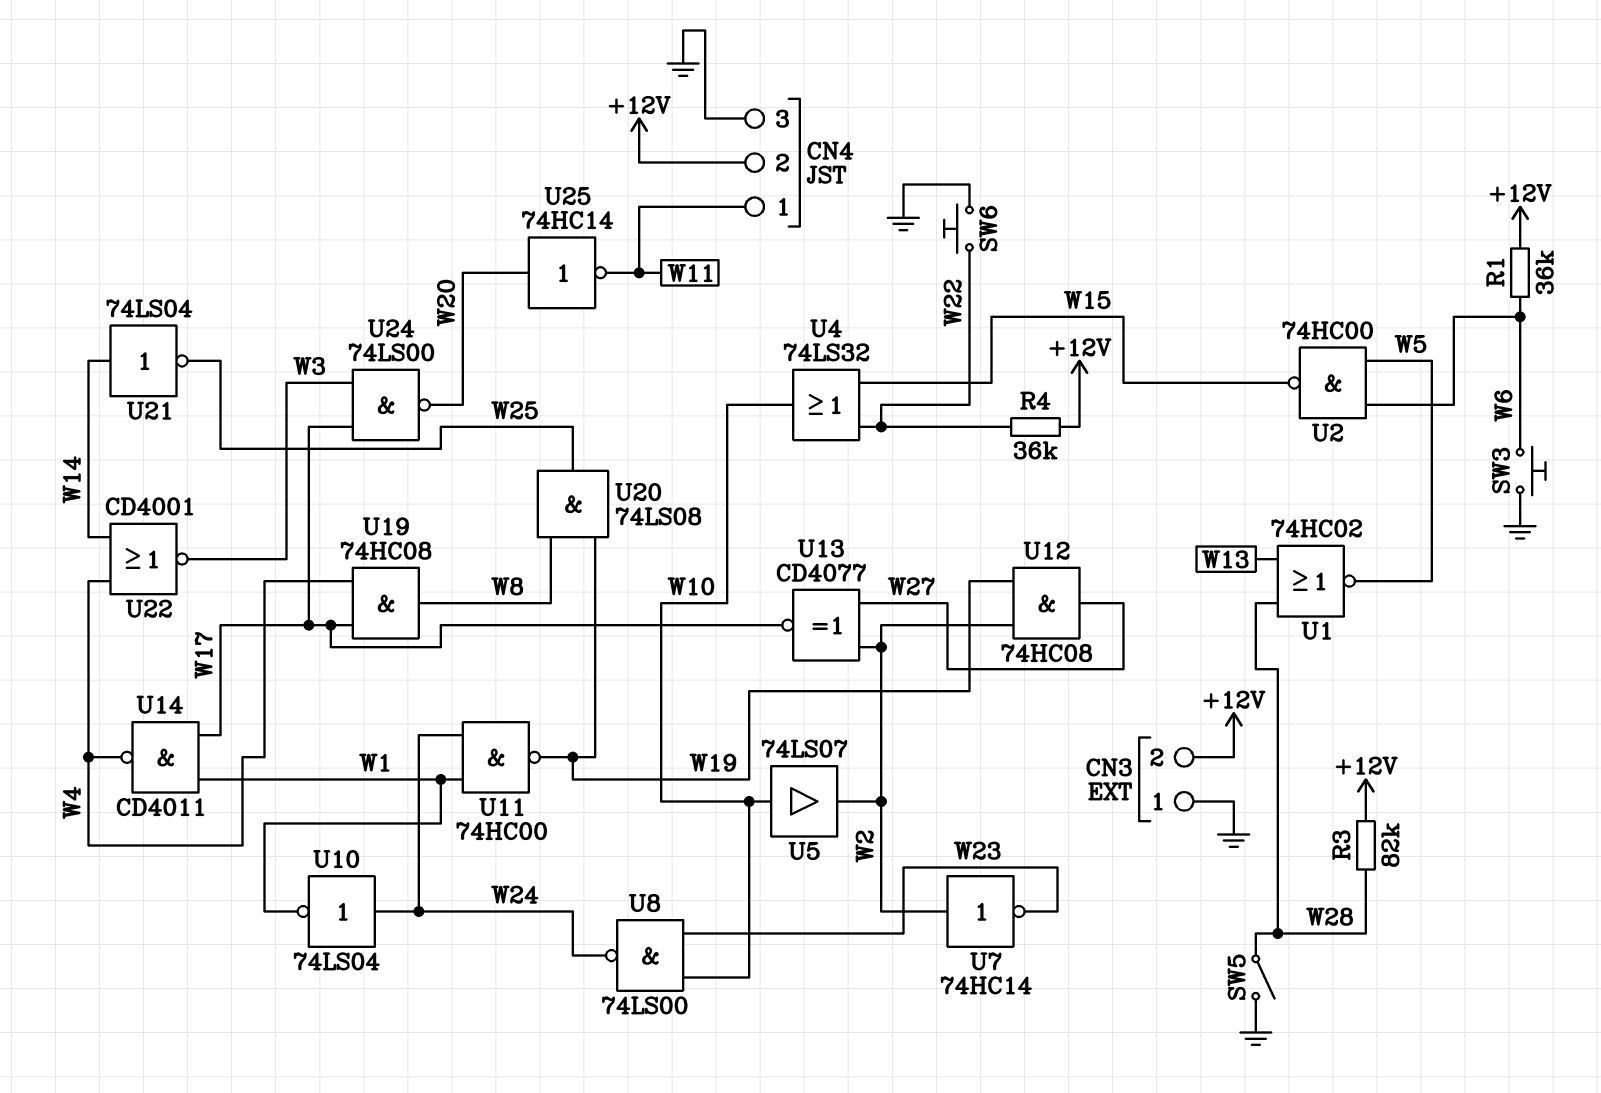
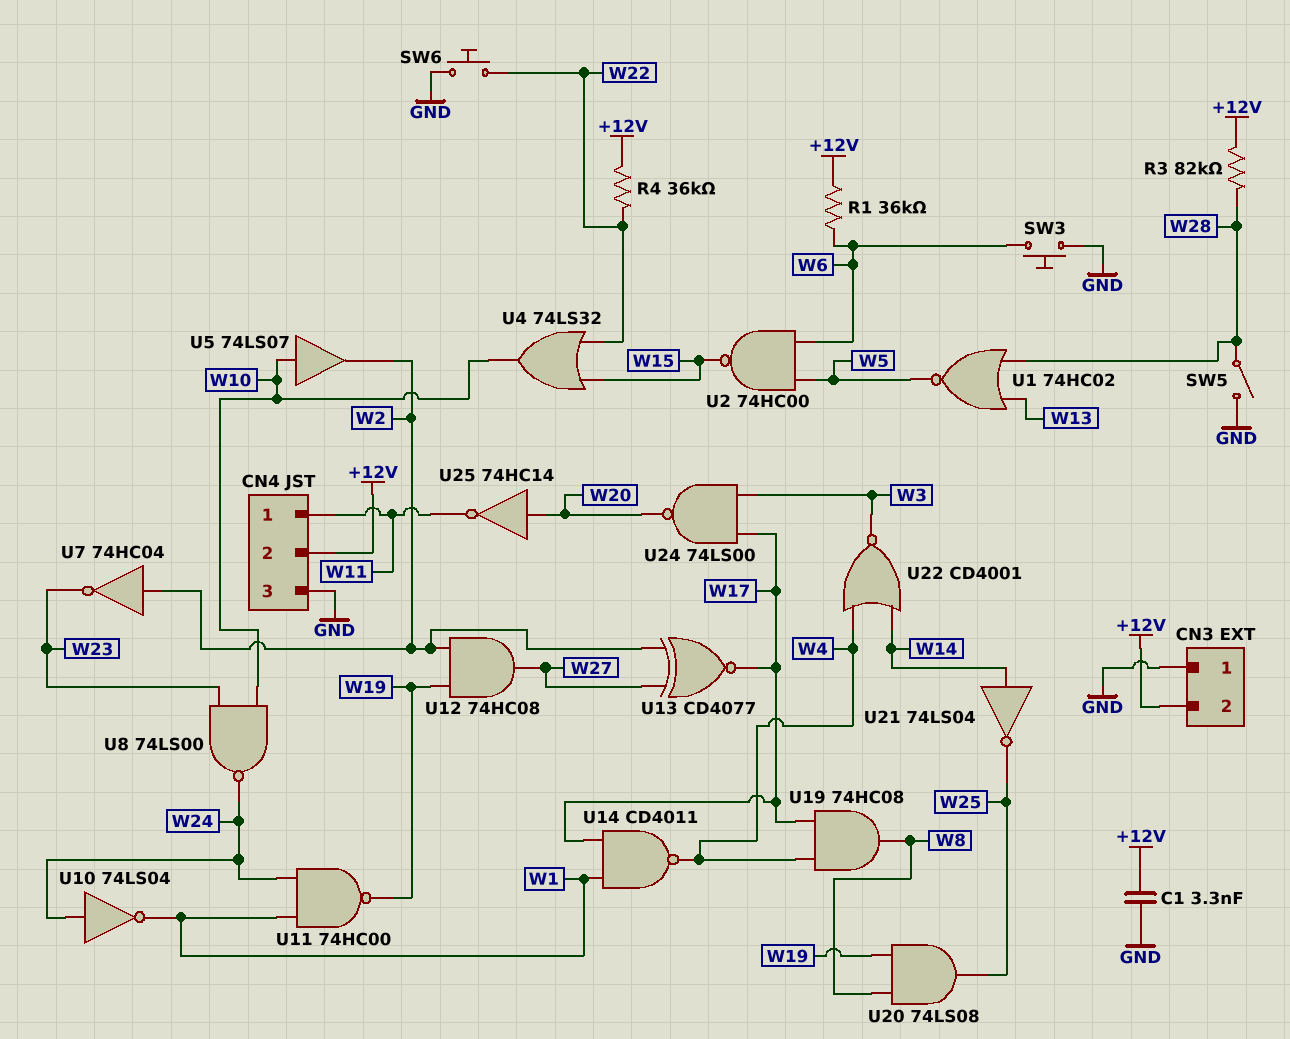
C1: none -> 3.3nF (+12V, GND)
U7: NOT 74HC14 (in W2, out W23) -> NOT 74HC04 (in W2, out W23)

